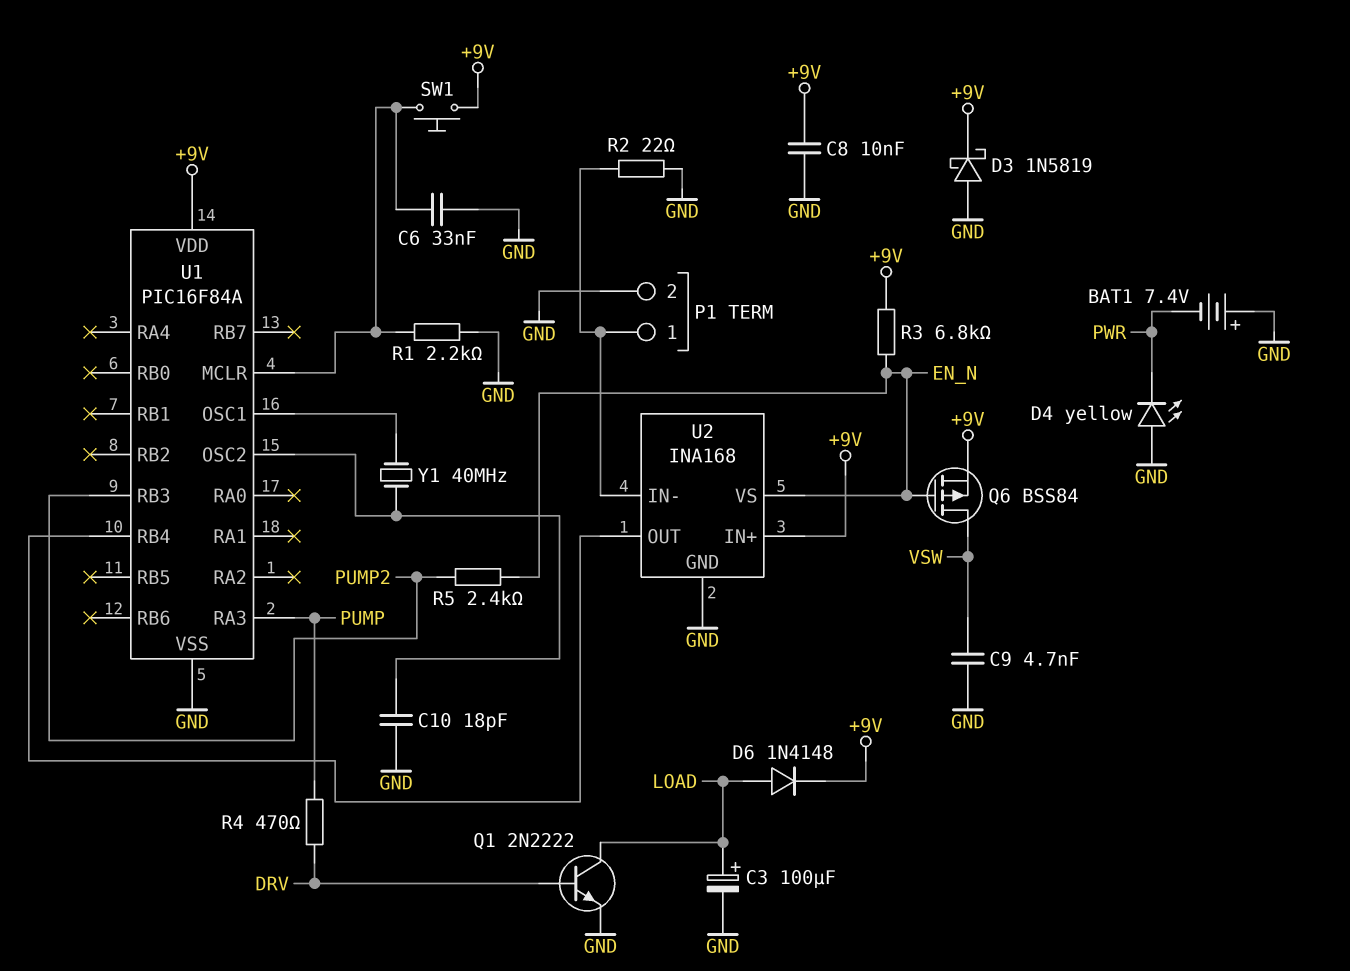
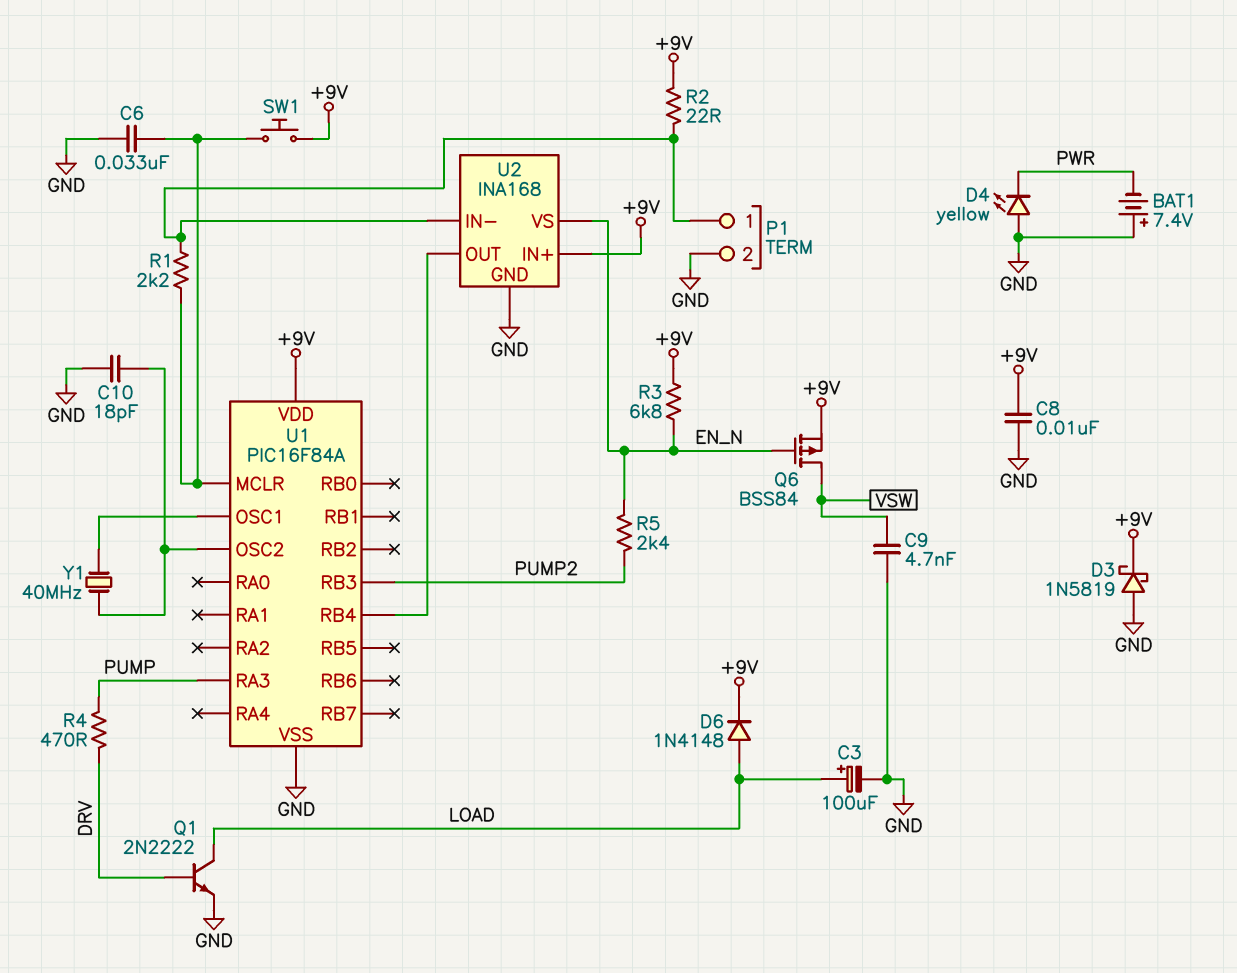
R1: 2.2k (GND, U1/MCLR) -> 2.2k (P1/1, U1/MCLR)
R2: 22 (GND, P1/1) -> 22 (+9V, P1/1)

